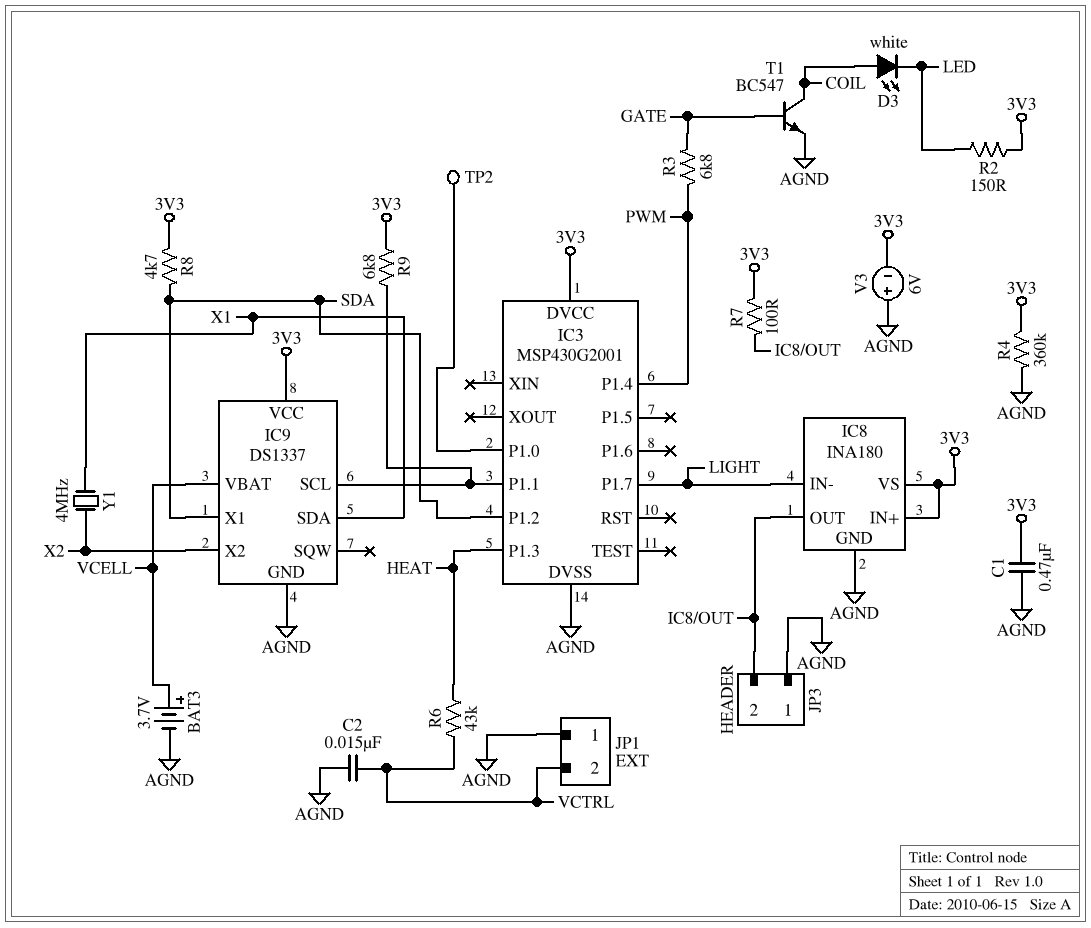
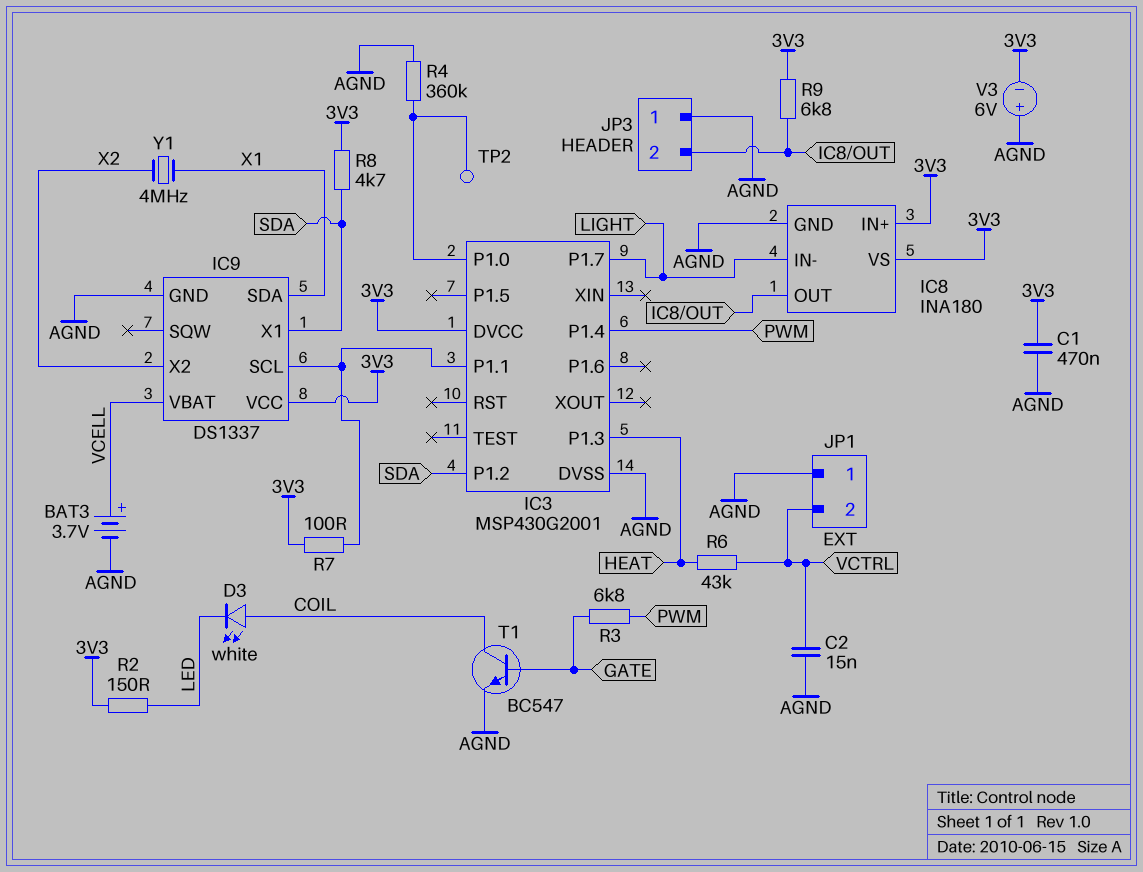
R4: 360k (3V3, AGND) -> 360k (AGND, IC3/P1.0)
R7: 100 (3V3, IC8/OUT) -> 100 (3V3, IC3/P1.1)
R9: 6.8k (3V3, IC3/P1.1) -> 6.8k (3V3, IC8/OUT)

